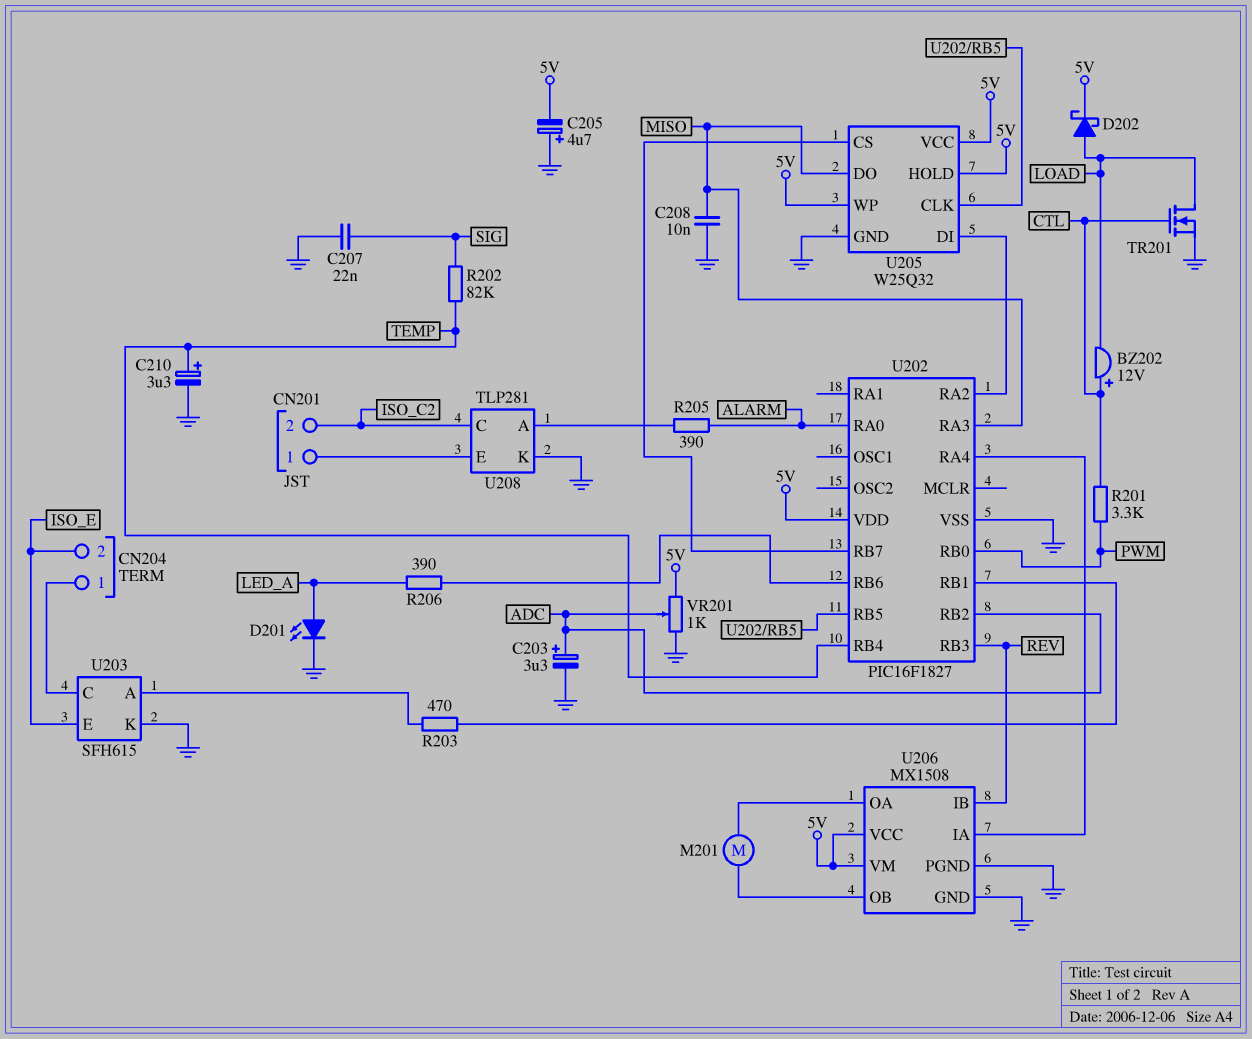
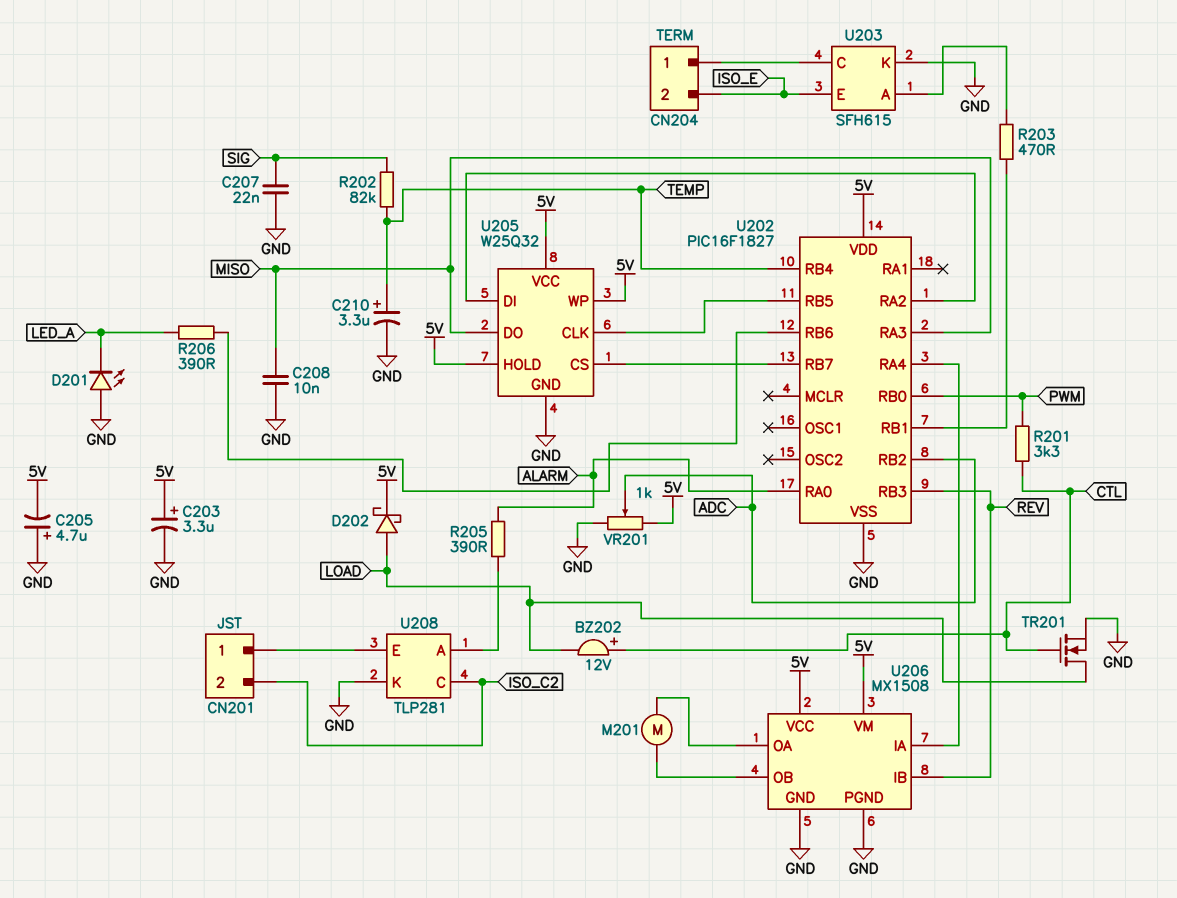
C203: 3.3uF (plus ADC, minus GND) -> 3.3uF (plus 5V, minus GND)
D201: LED (A LED_A, K GND) -> LED (A GND, K LED_A)

